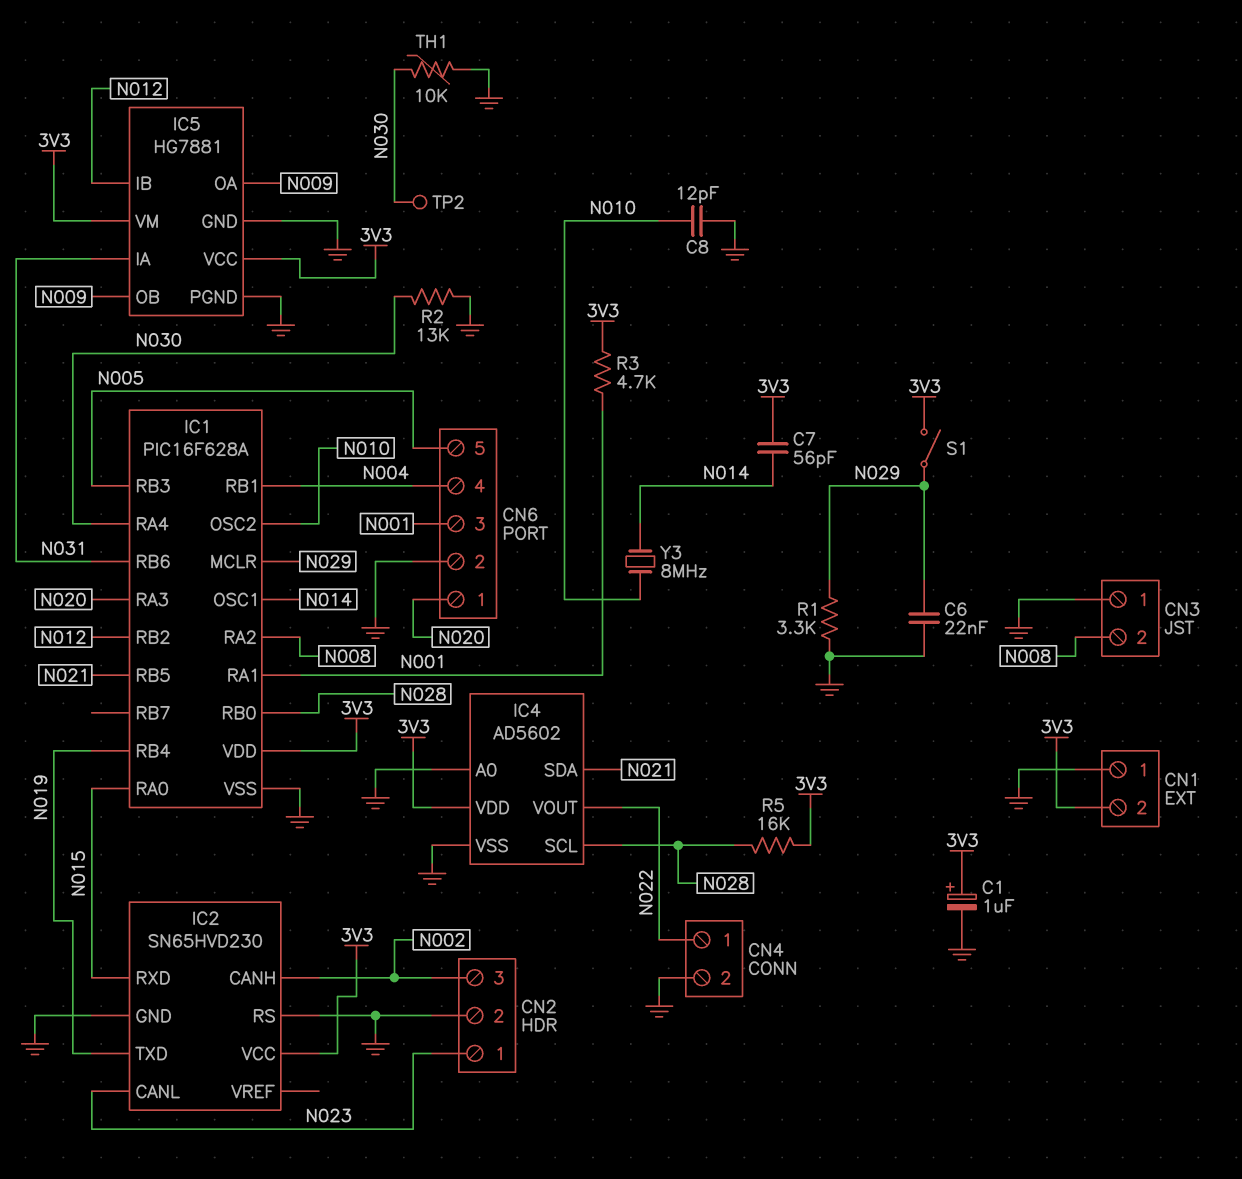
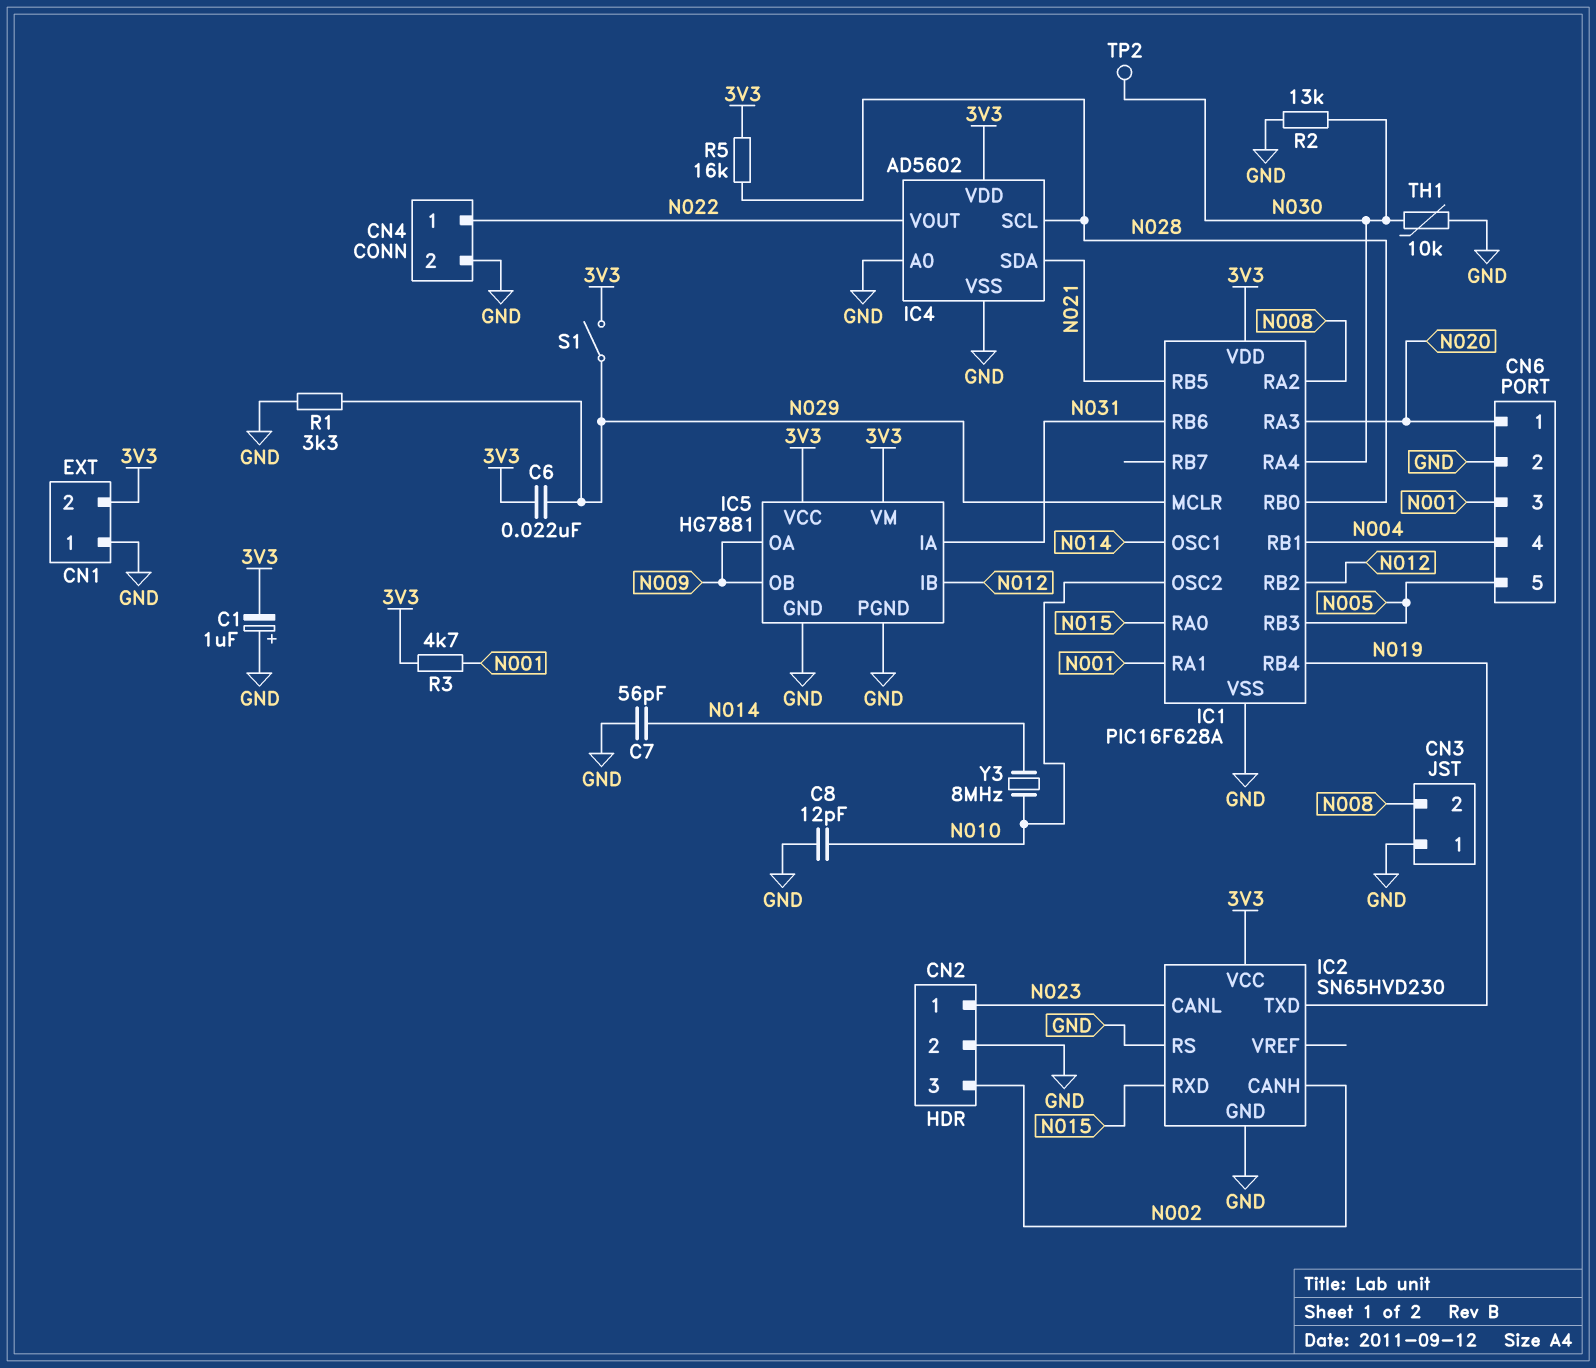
C1: 1uF (plus 3V3, minus GND) -> 1uF (plus GND, minus 3V3)
C6: 22nF (GND, N029) -> 22nF (3V3, N029)
C7: 56pF (3V3, N014) -> 56pF (GND, N014)

